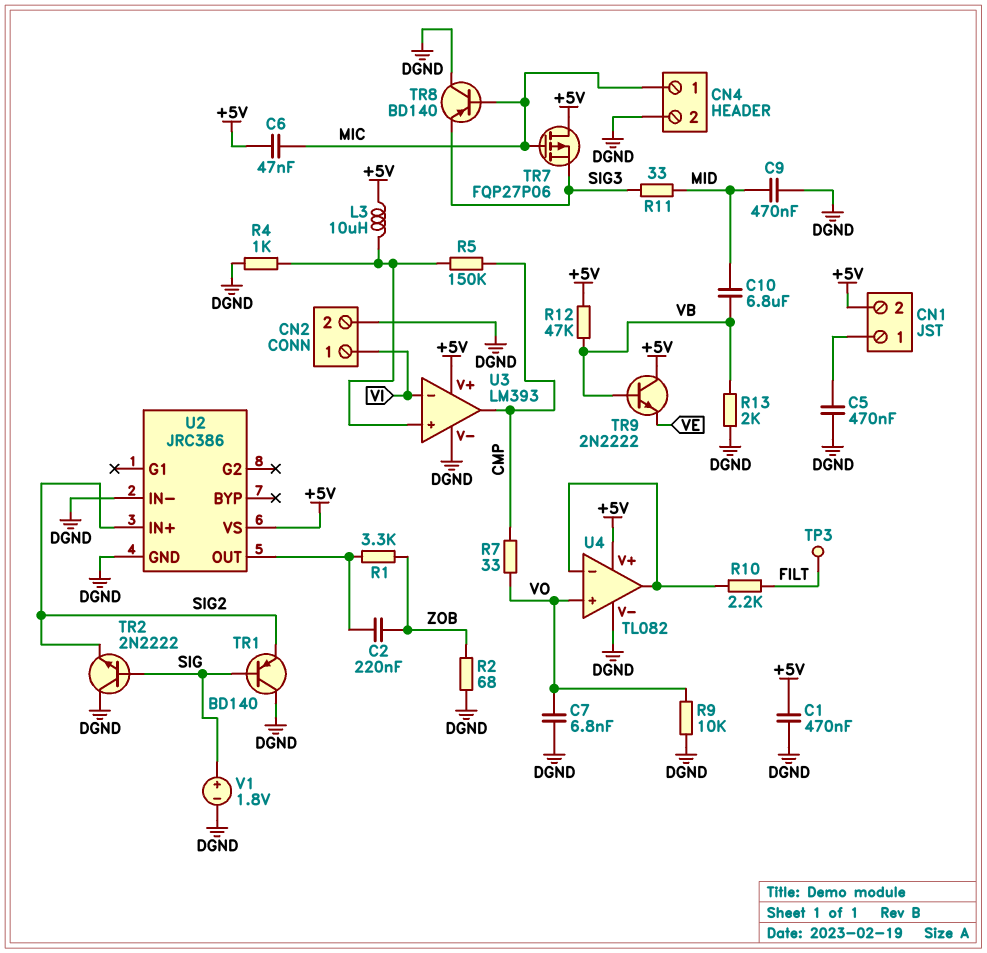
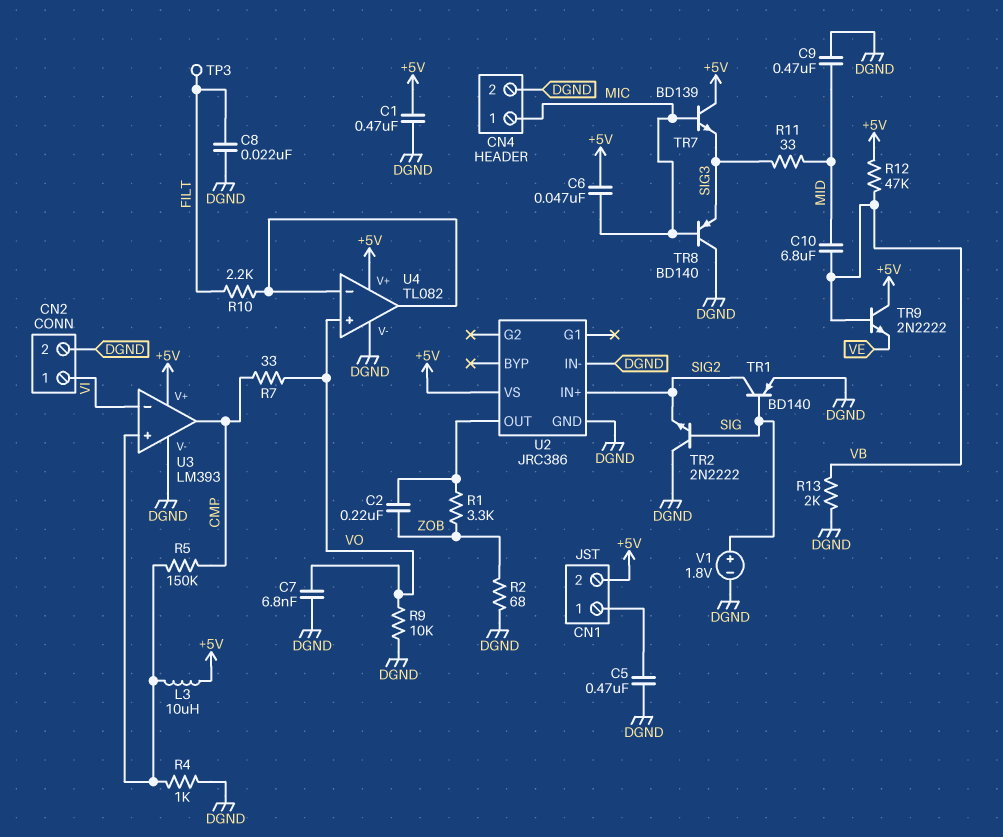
C8: none -> 22nF (DGND, FILT)
TR1: PNP BD140 (B SIG, C DGND, E SIG2) -> PNP BD140 (B SIG, C SIG2, E DGND)
TR7: PMOS FQP27P06 (G MIC, D +5V, S SIG3) -> NPN BD139 (B MIC, C +5V, E SIG3)

